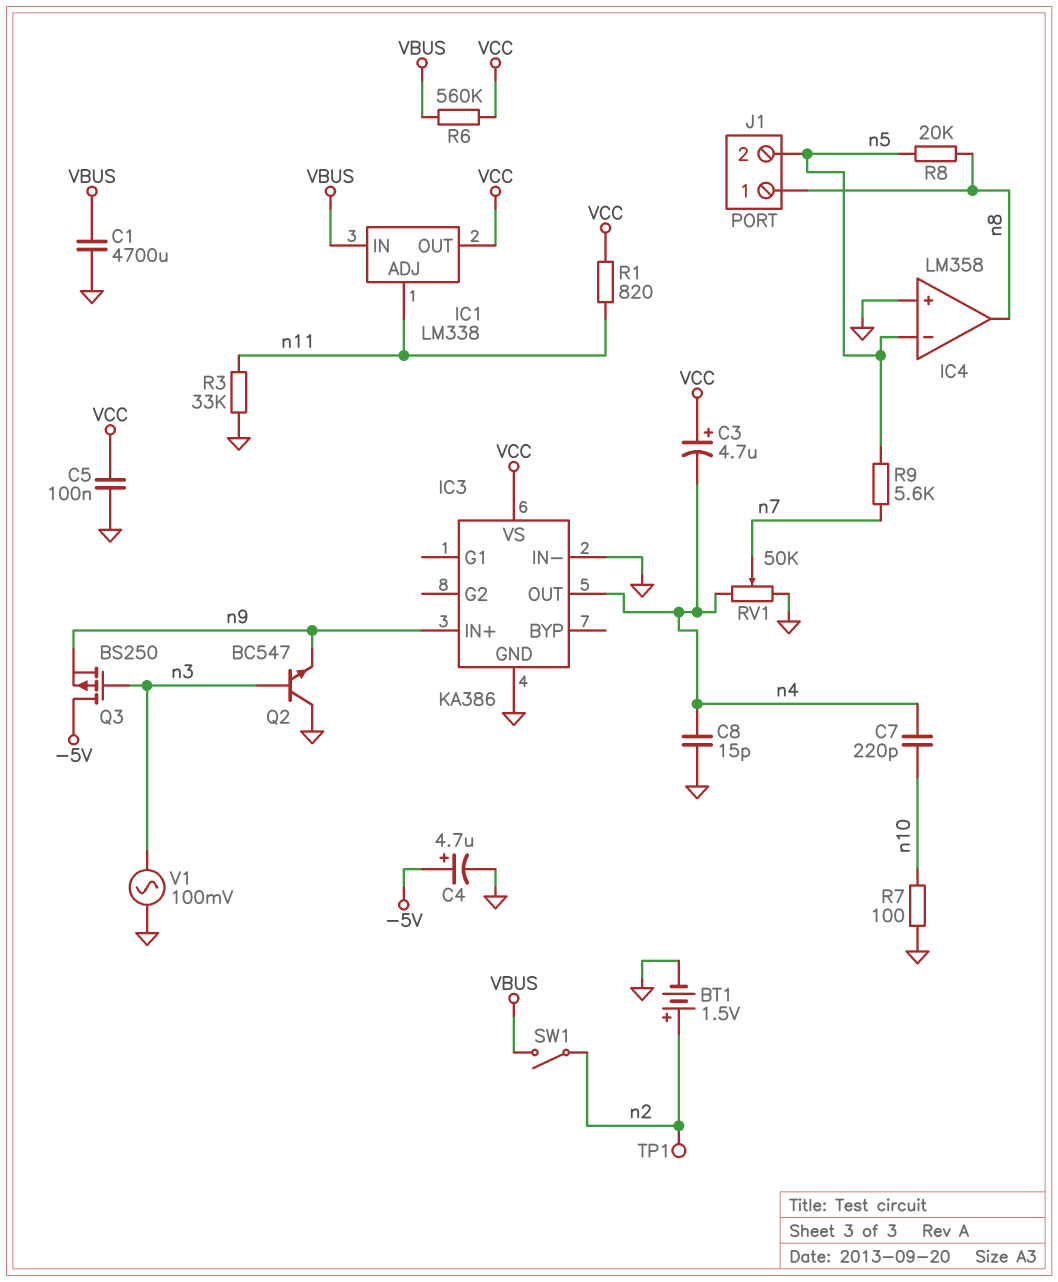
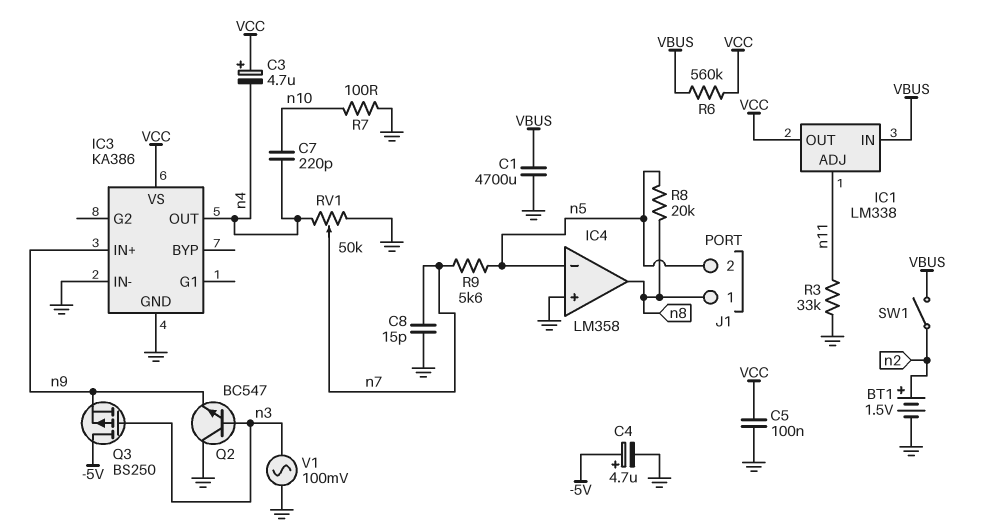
C8: 15pF (GND, n4) -> 15pF (GND, n7)
R1: 820 (VCC, n11) -> none
TP1: test point (n2) -> none

